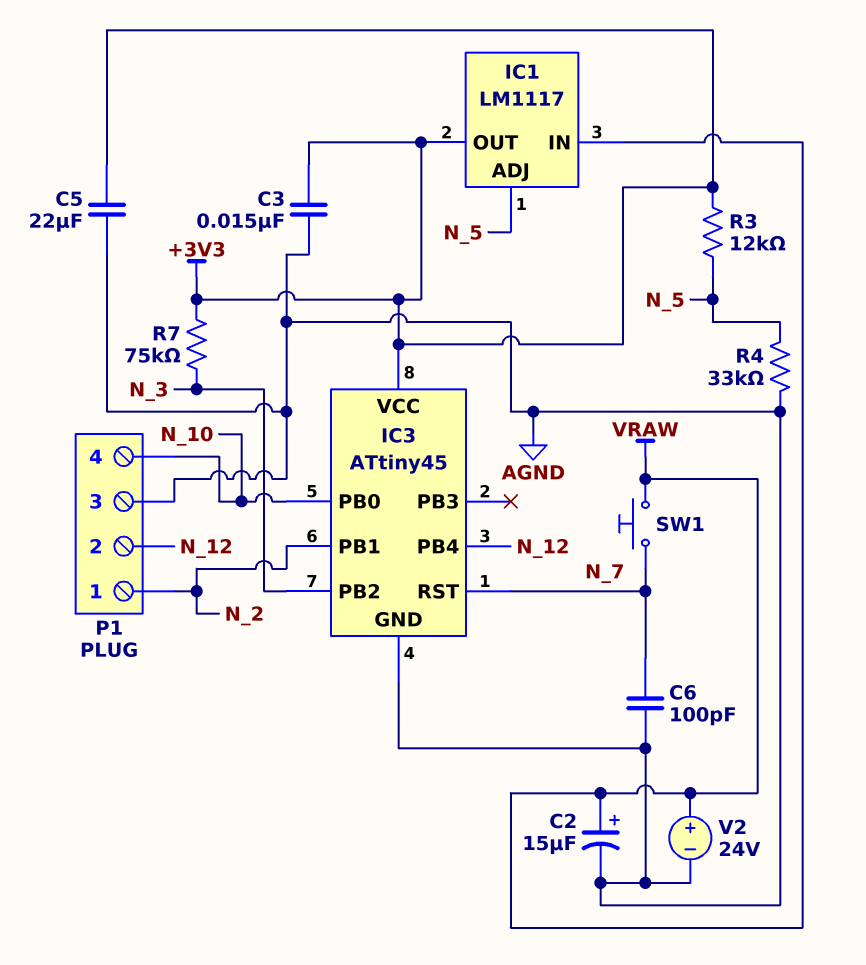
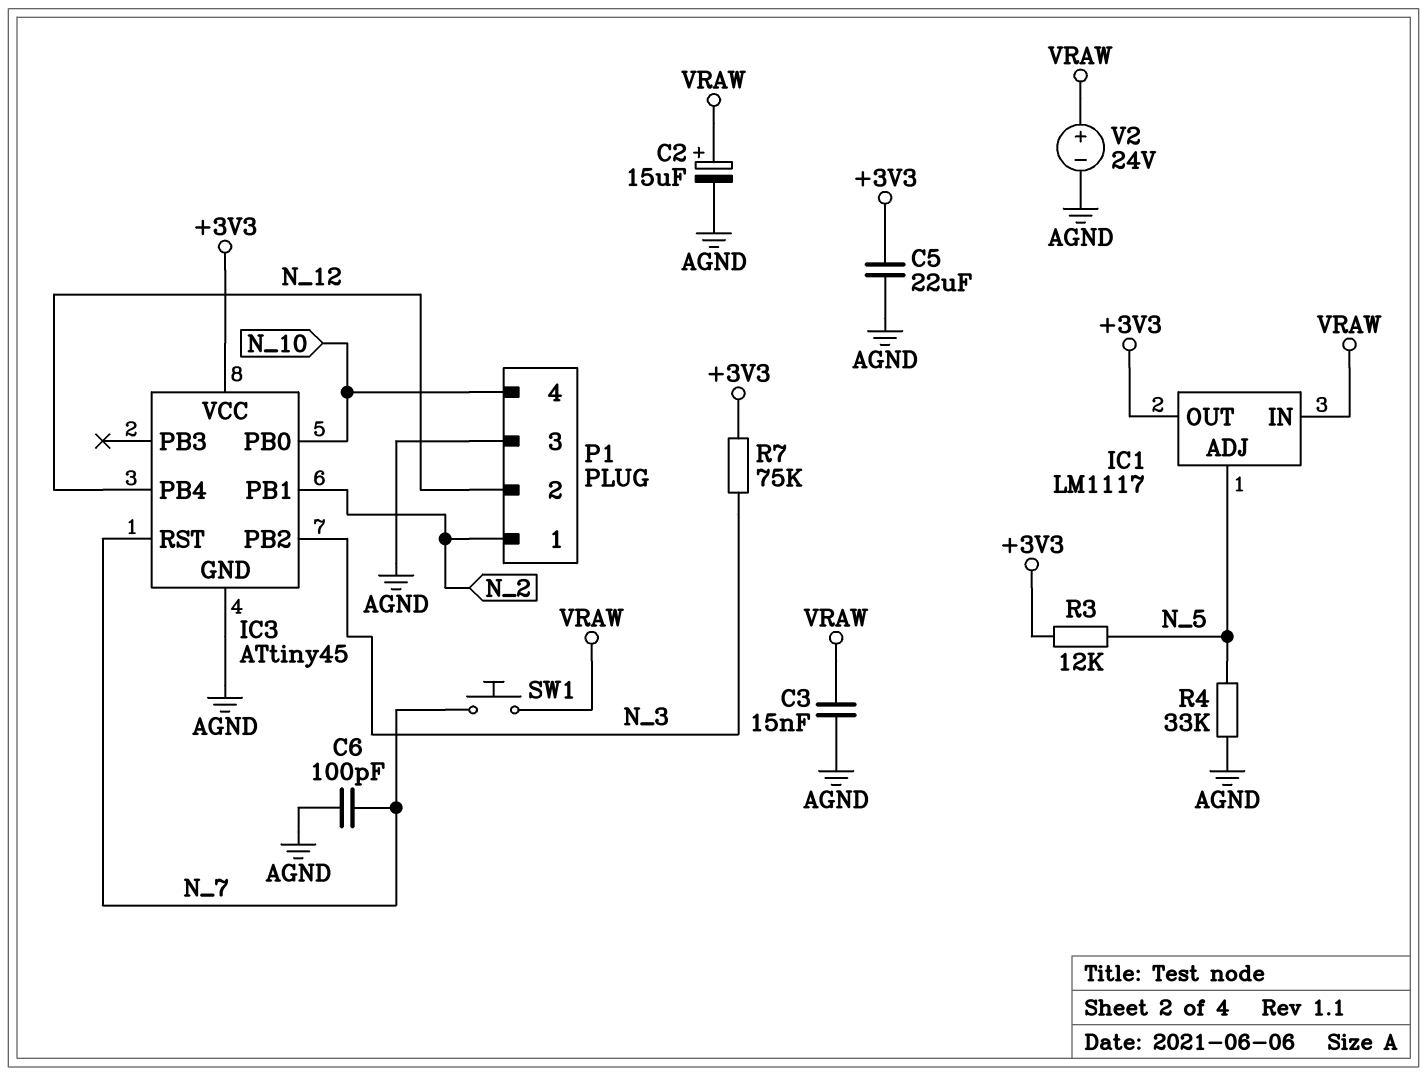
C3: 15nF (+3V3, AGND) -> 15nF (AGND, VRAW)

